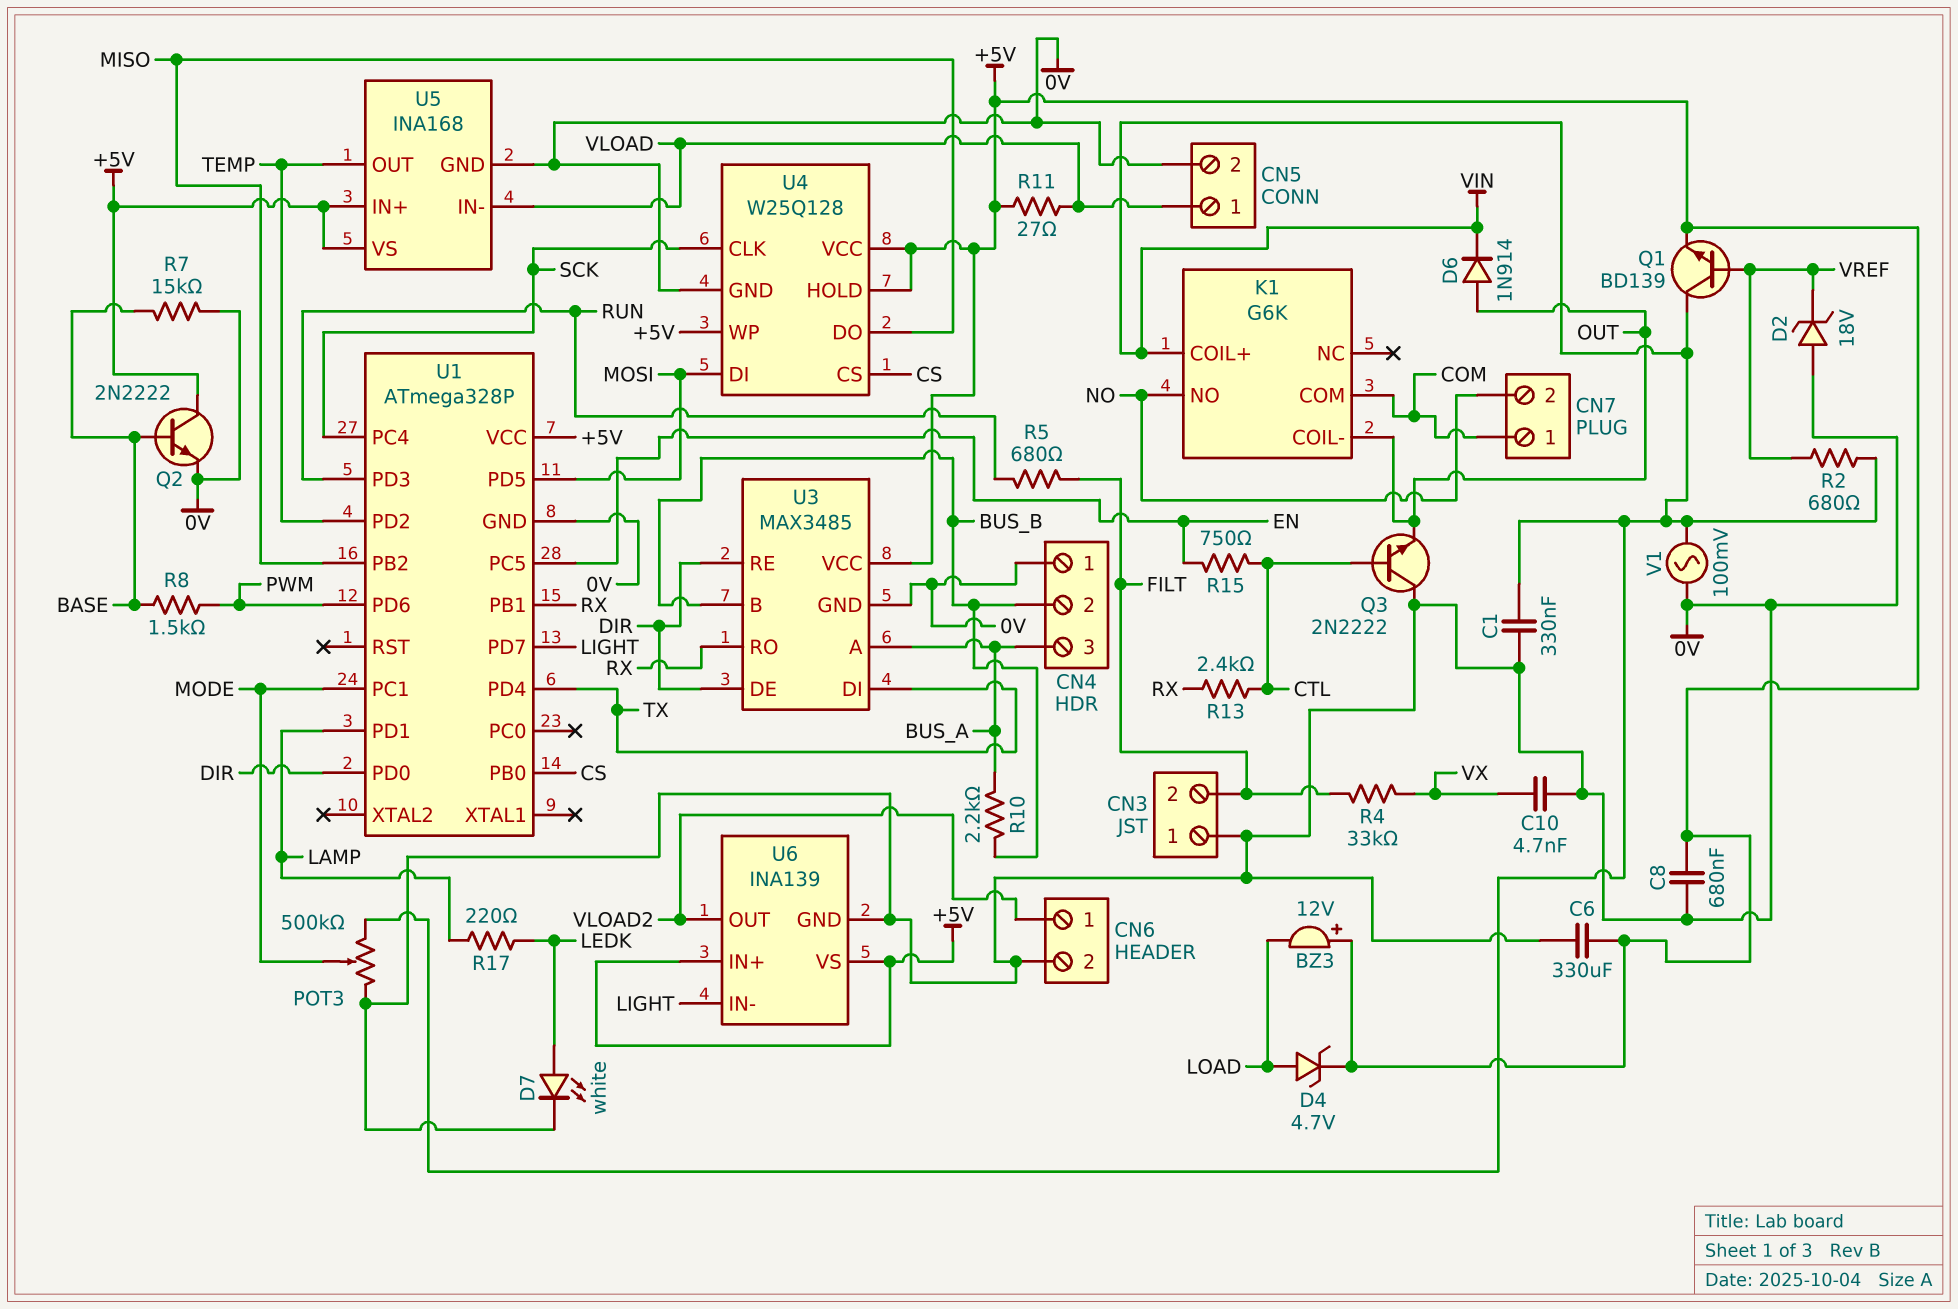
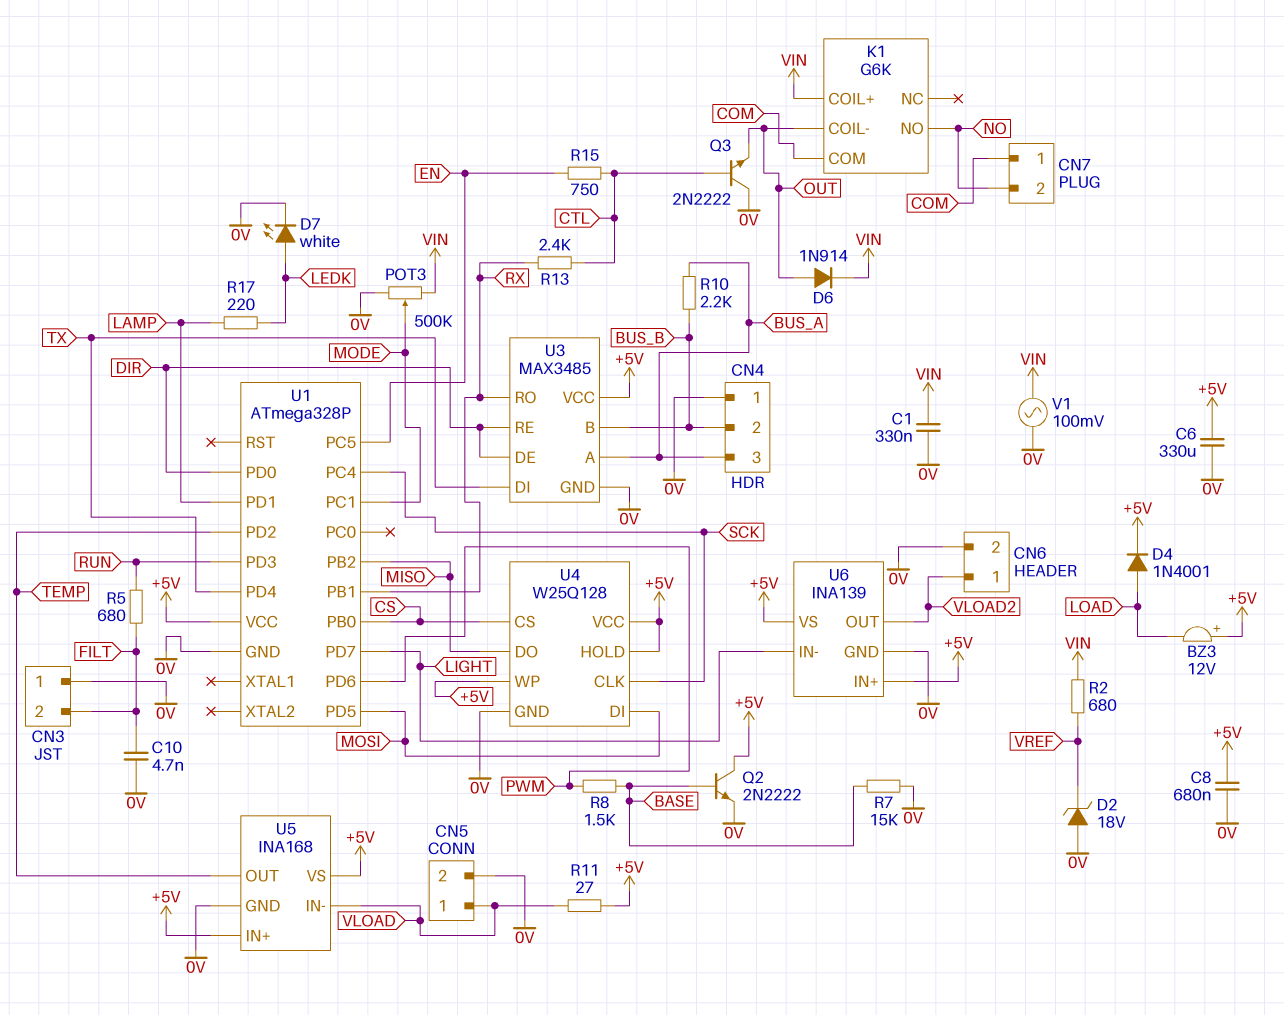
C10: 4.7nF (0V, VX) -> 4.7nF (0V, FILT)
D4: zener 4.7V (A LOAD, K +5V) -> diode 1N4001 (A LOAD, K +5V)
Q1: NPN BD139 (B VREF, C VIN, E +5V) -> none
R4: 33k (FILT, VX) -> none

